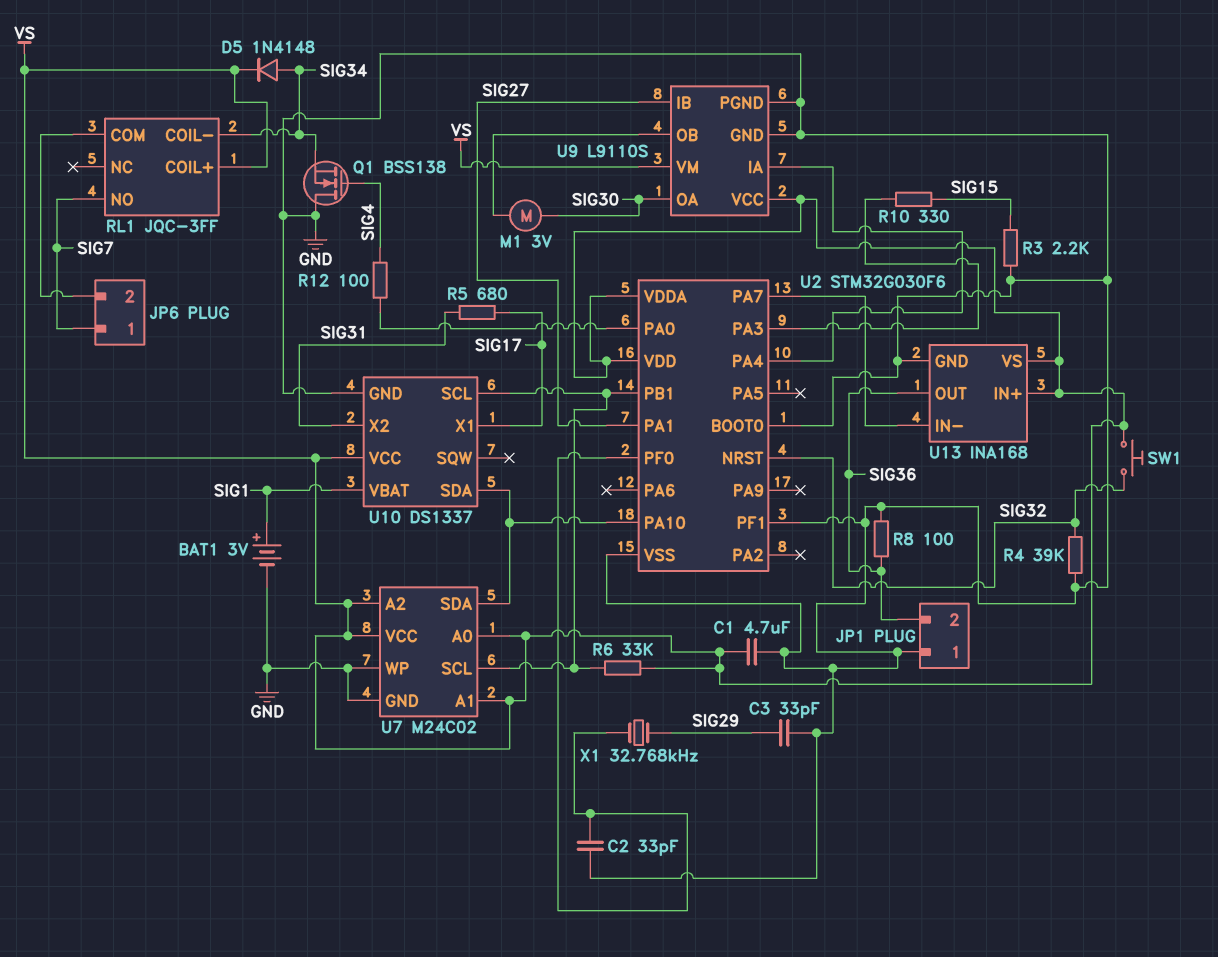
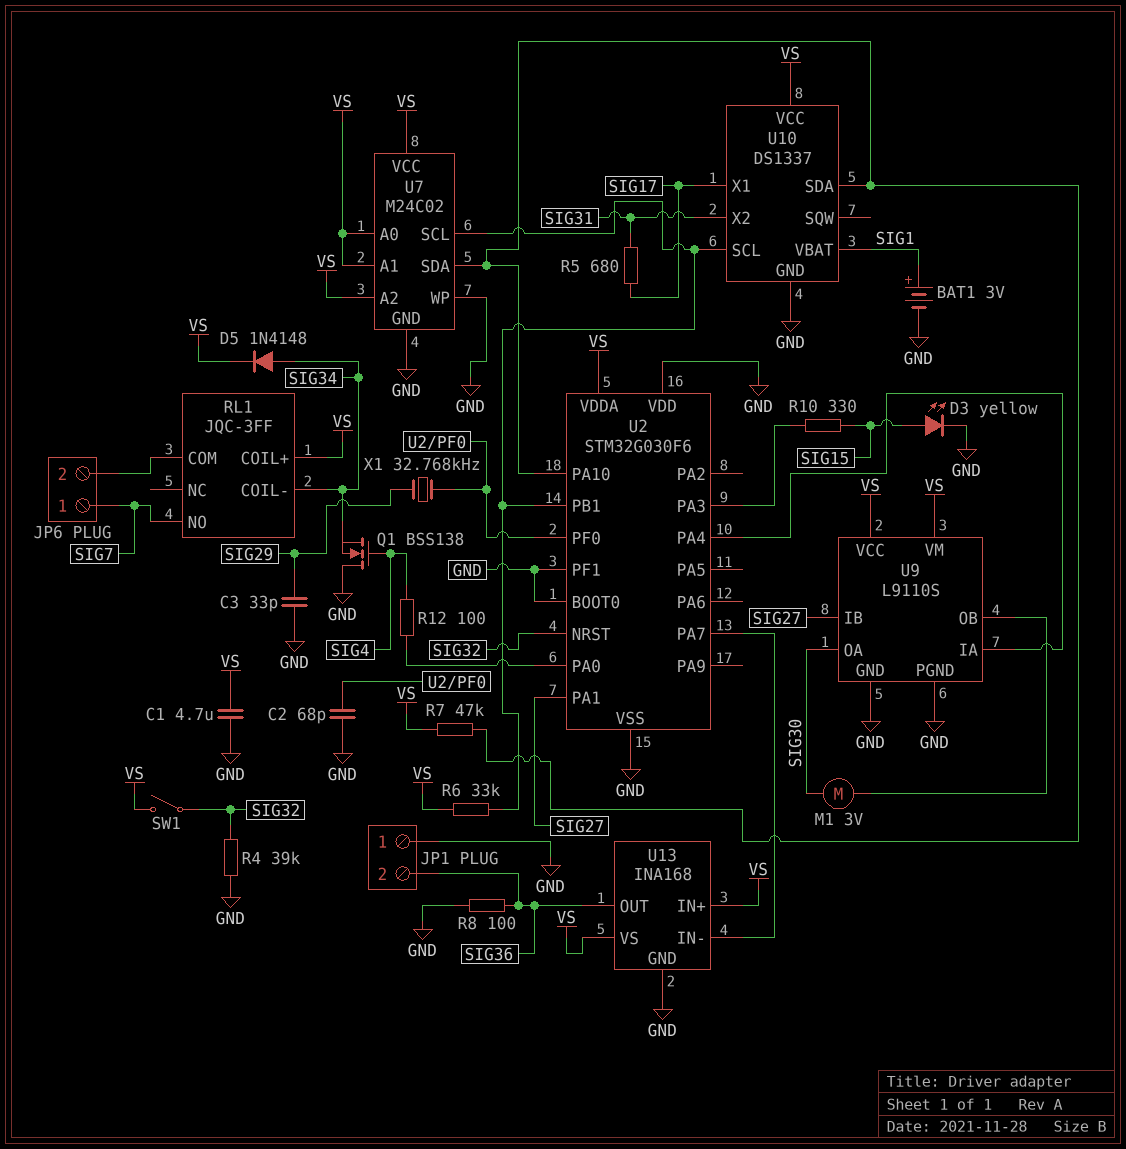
C2: 33pF (GND, U2/PF0) -> 68pF (GND, U2/PF0)
D3: none -> LED yellow (A SIG15, K GND)
R3: 2.2k (GND, SIG15) -> none
R7: none -> 47k (U2/PA10, VS)
SW1: button (SIG32, VS) -> switch (SIG32, VS)
U2 pin VDD: VS -> GND

